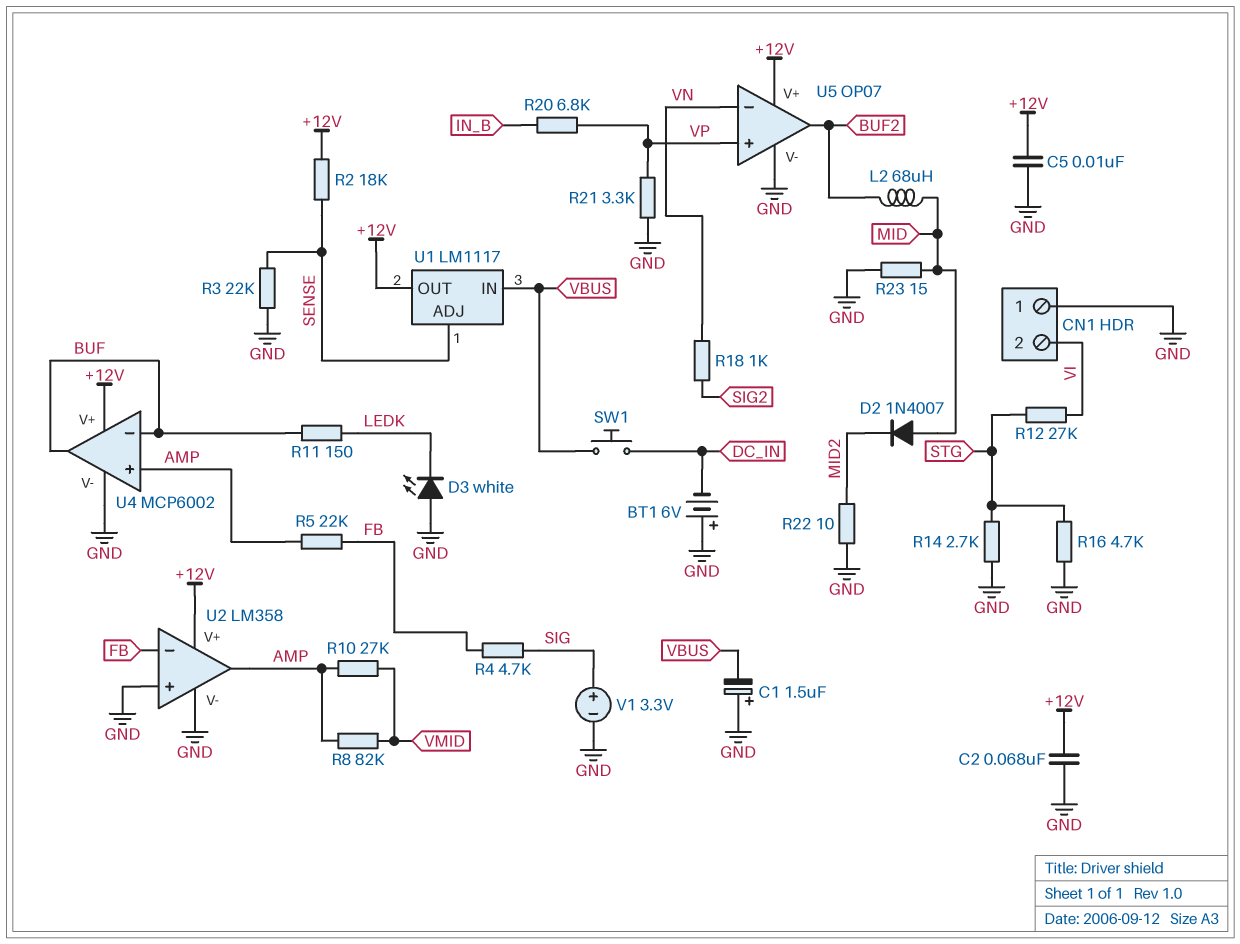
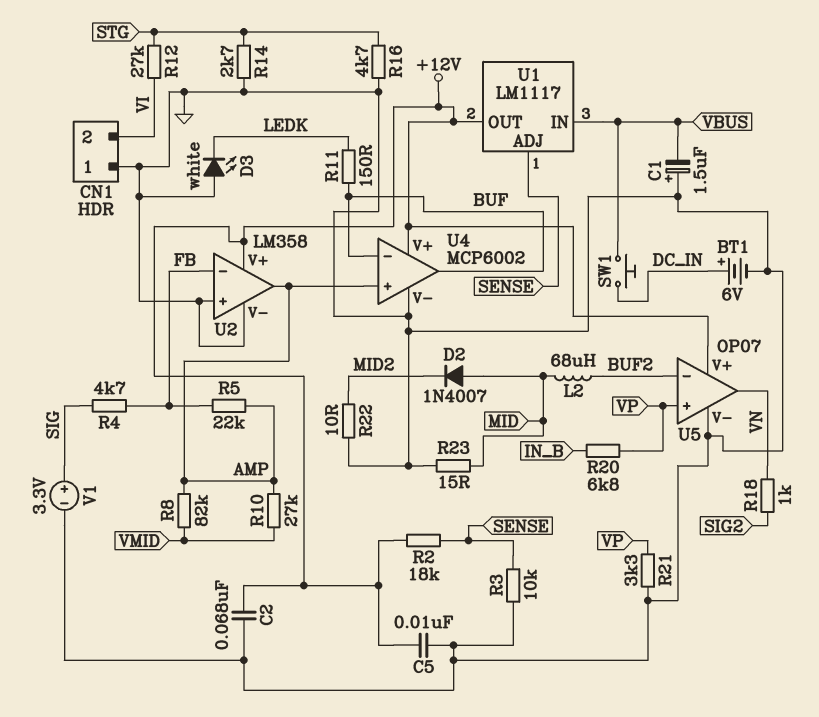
BT1: 6V (plus GND, minus DC_IN) -> 6V (plus DC_IN, minus GND)
R3: 22k (GND, SENSE) -> 10k (GND, SENSE)
U5 pin in-: VN -> BUF2
U5 pin out: BUF2 -> VN

